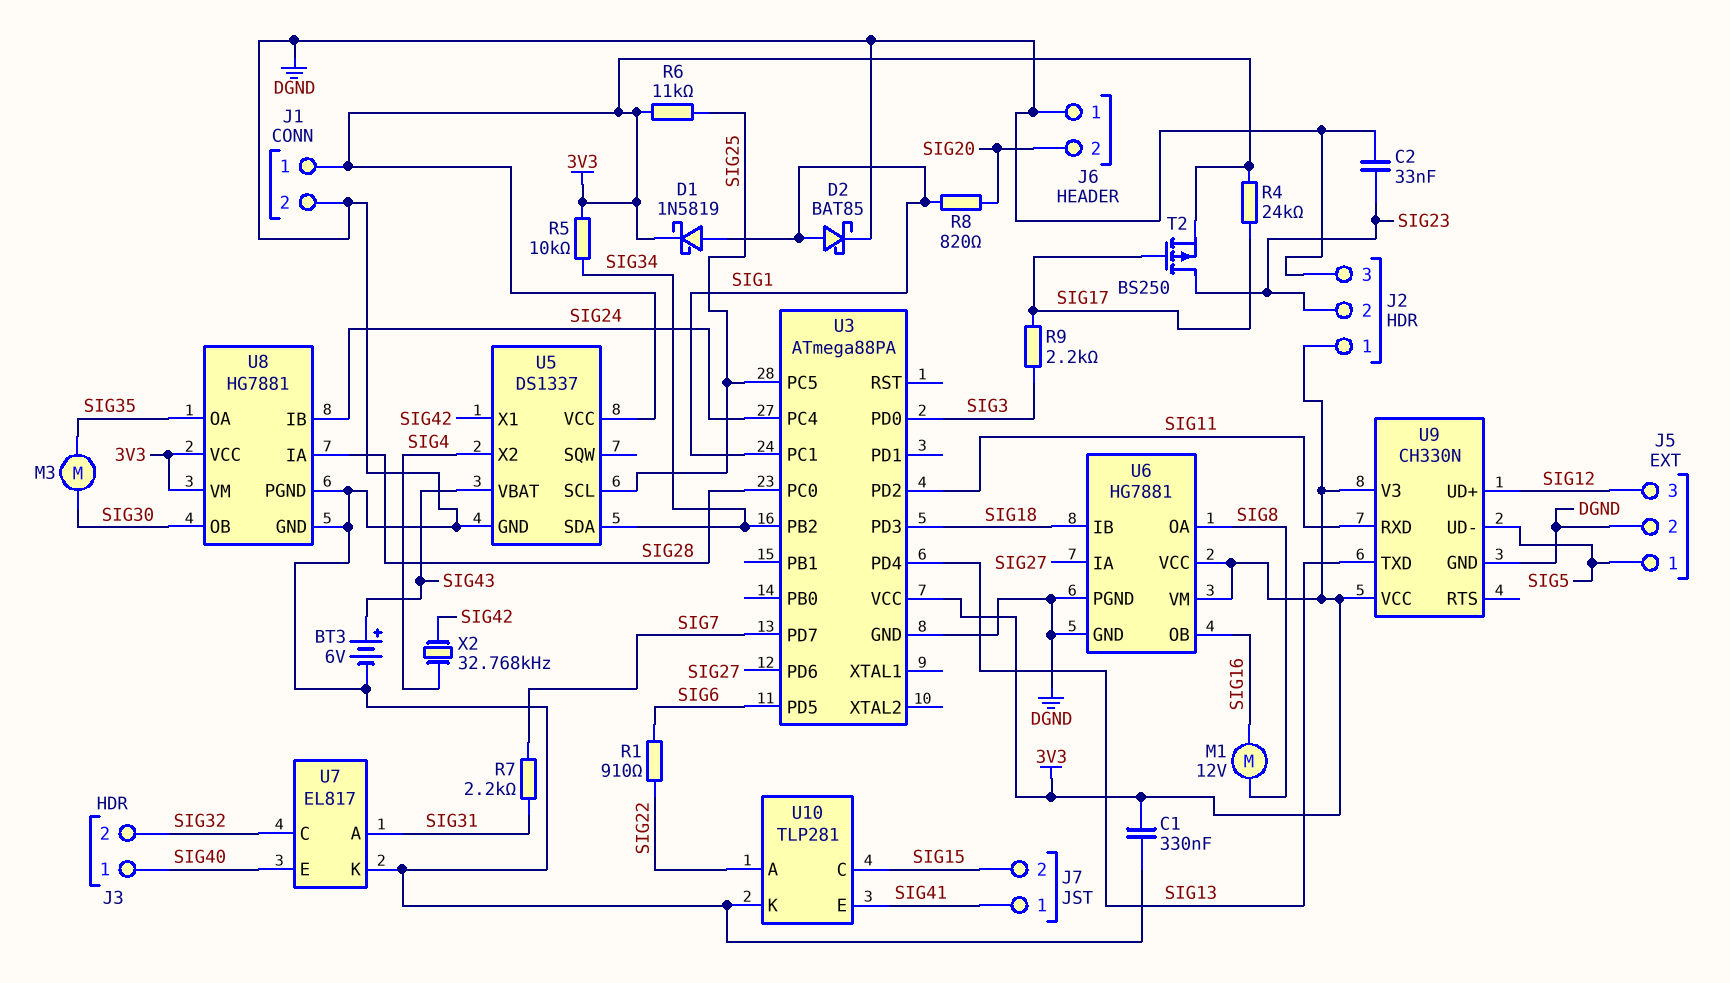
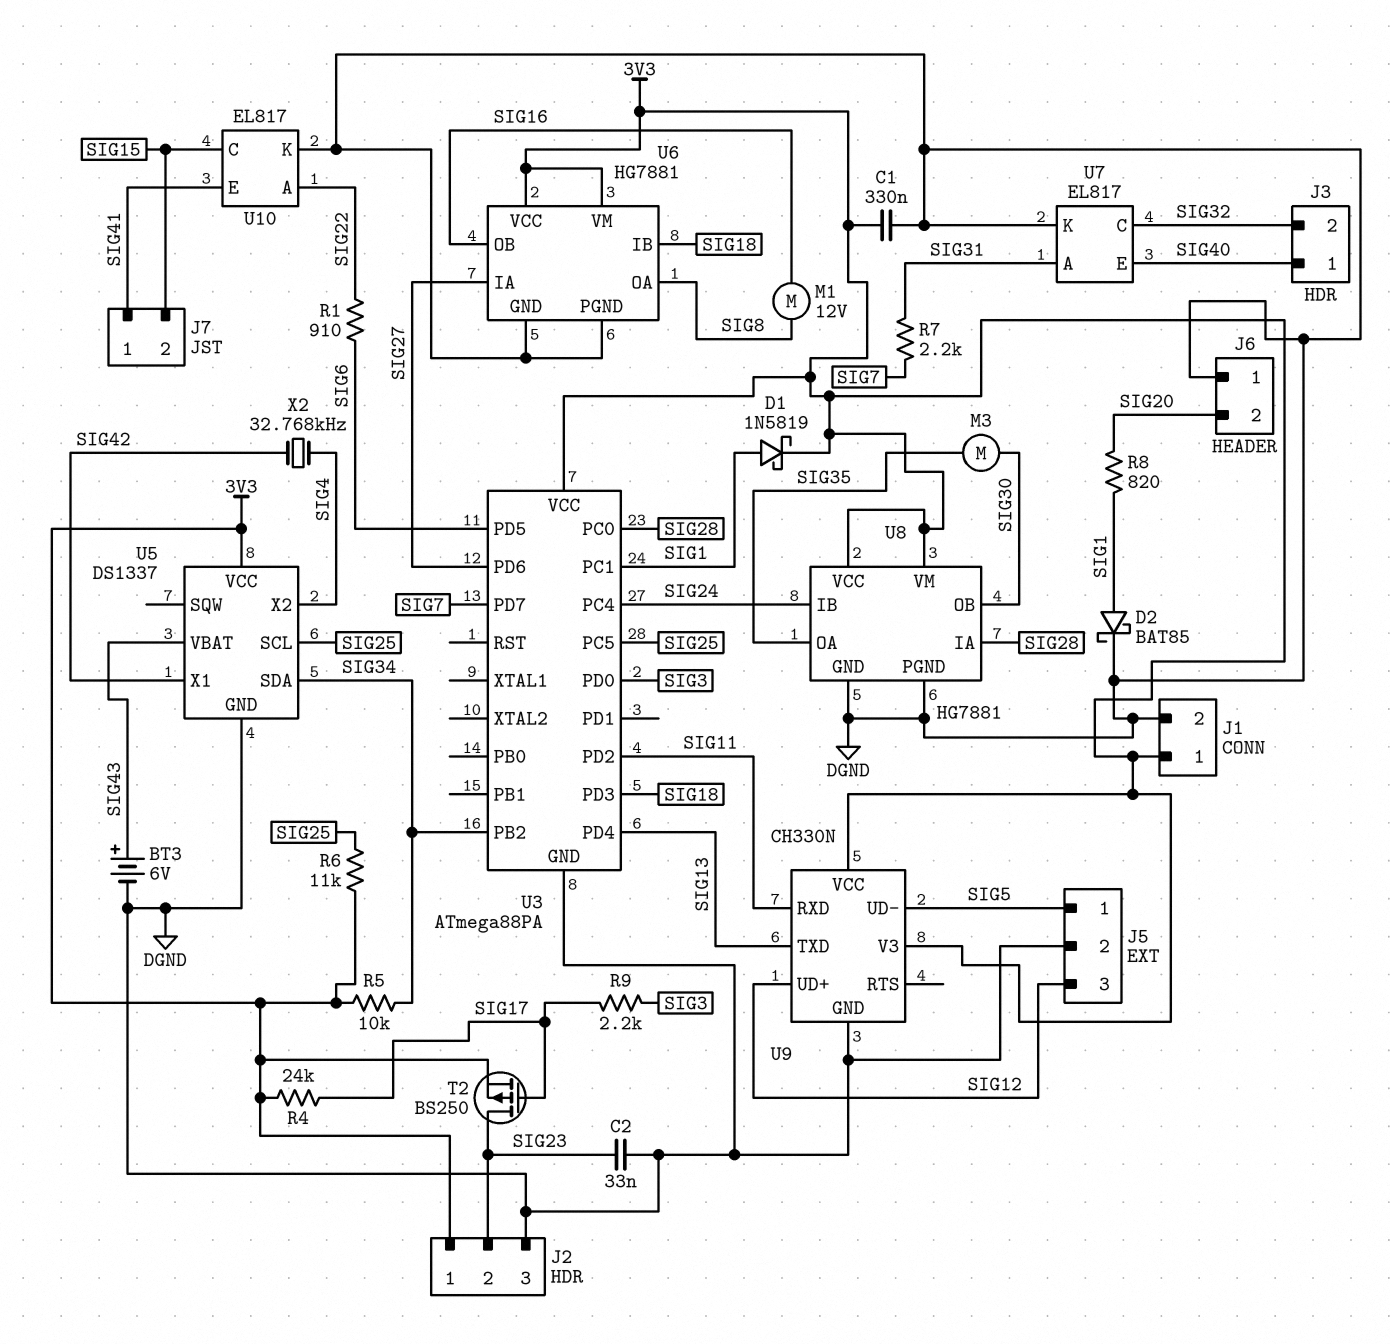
U10: TLP281 -> EL817

